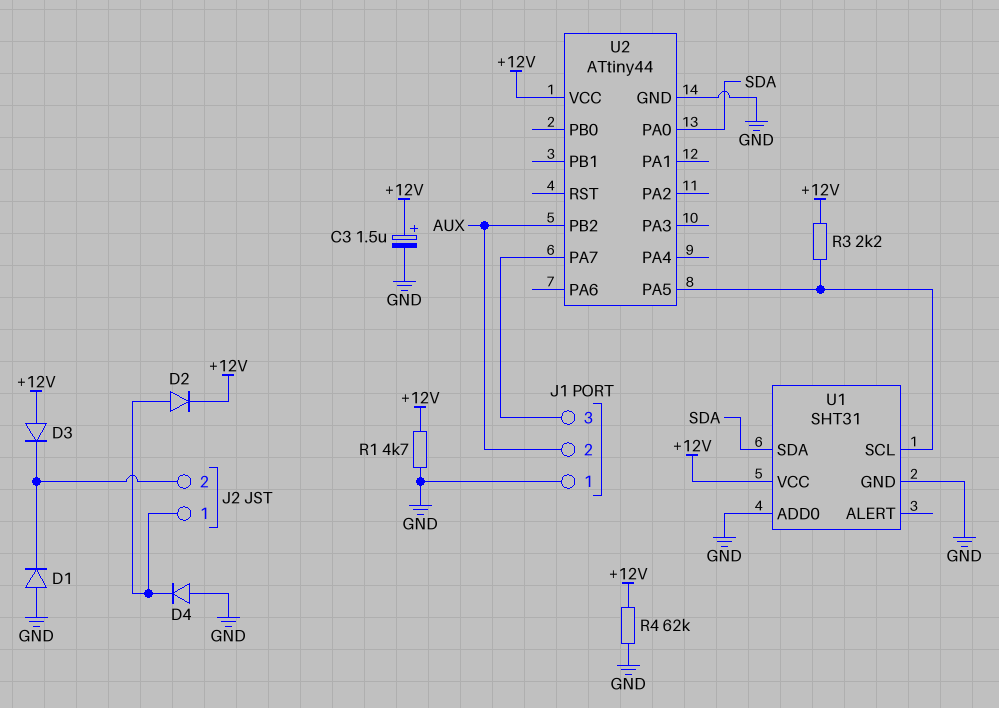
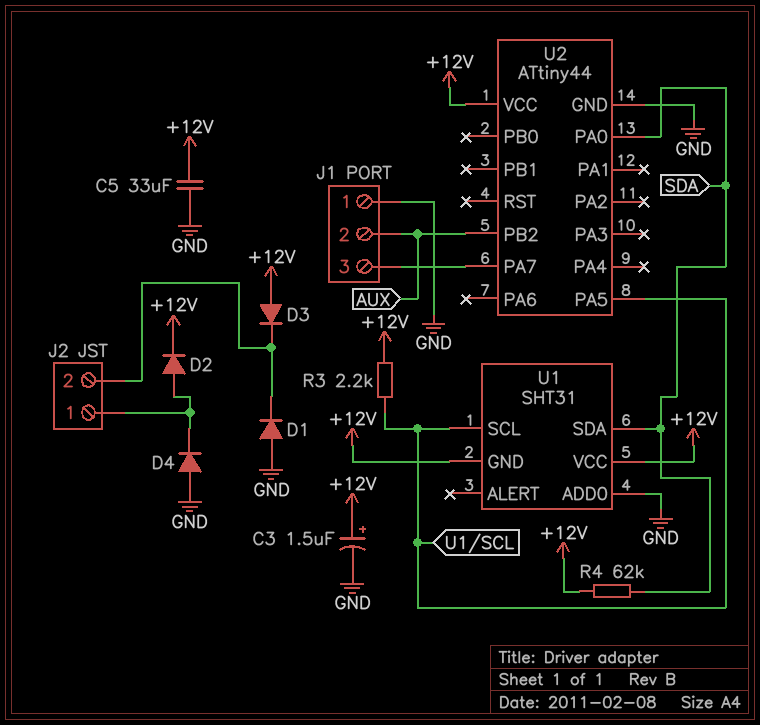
C5: none -> 33uF (+12V, GND)
R1: 4.7k (+12V, GND) -> none
R4: 62k (+12V, GND) -> 62k (+12V, SDA)
U1 pin GND: GND -> +12V

